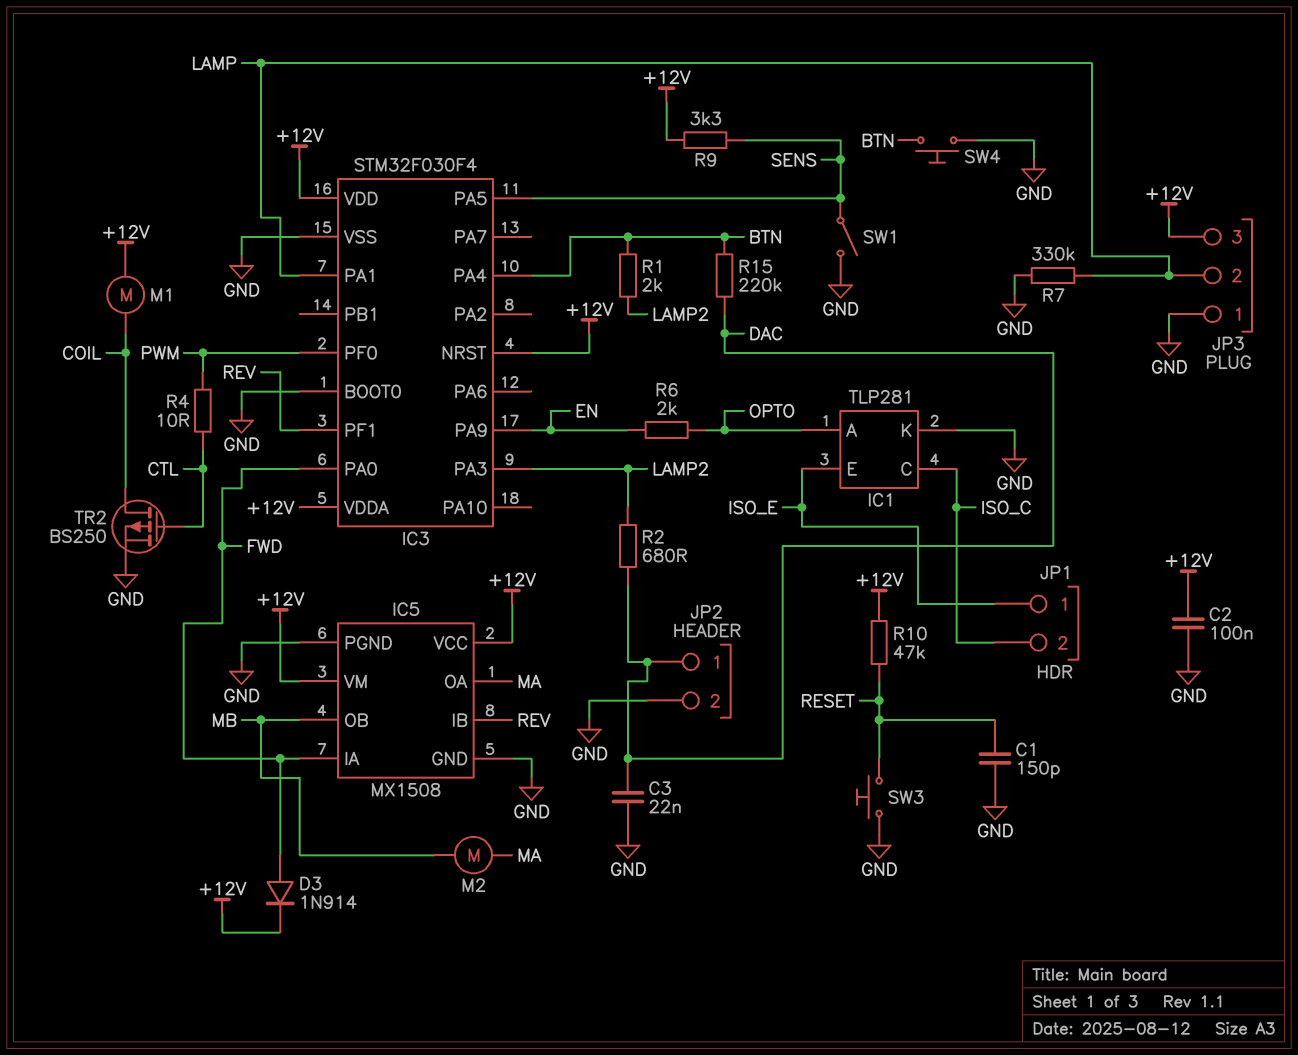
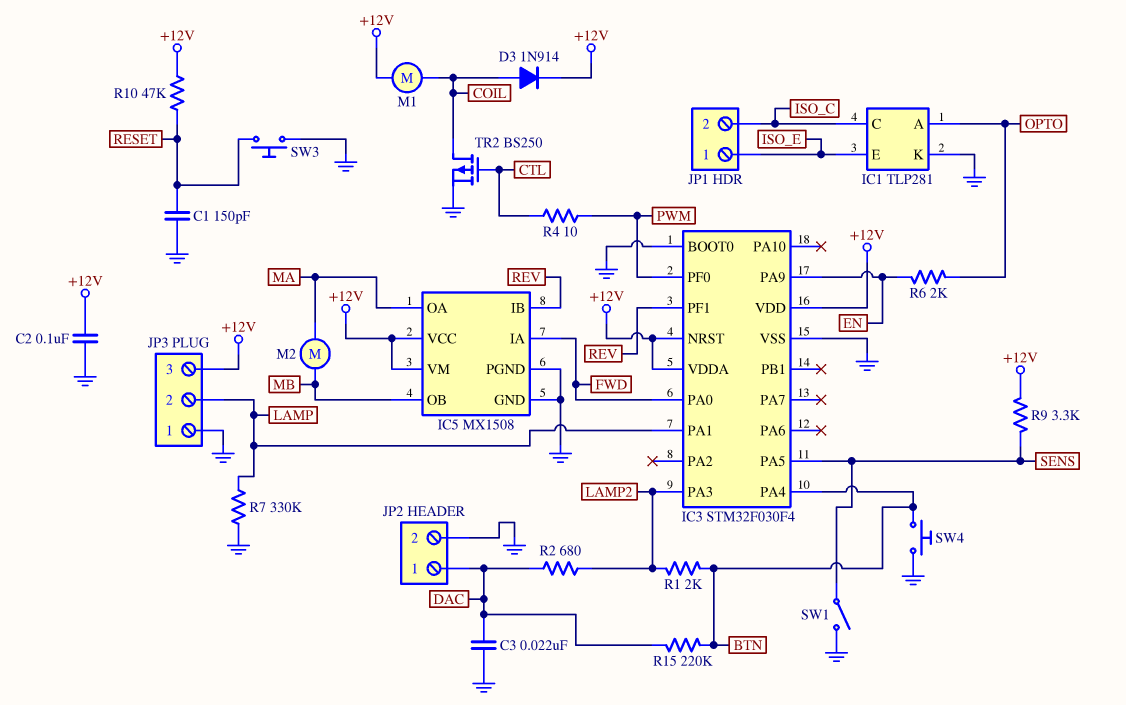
D3: diode 1N914 (A FWD, K +12V) -> diode 1N914 (A COIL, K +12V)

